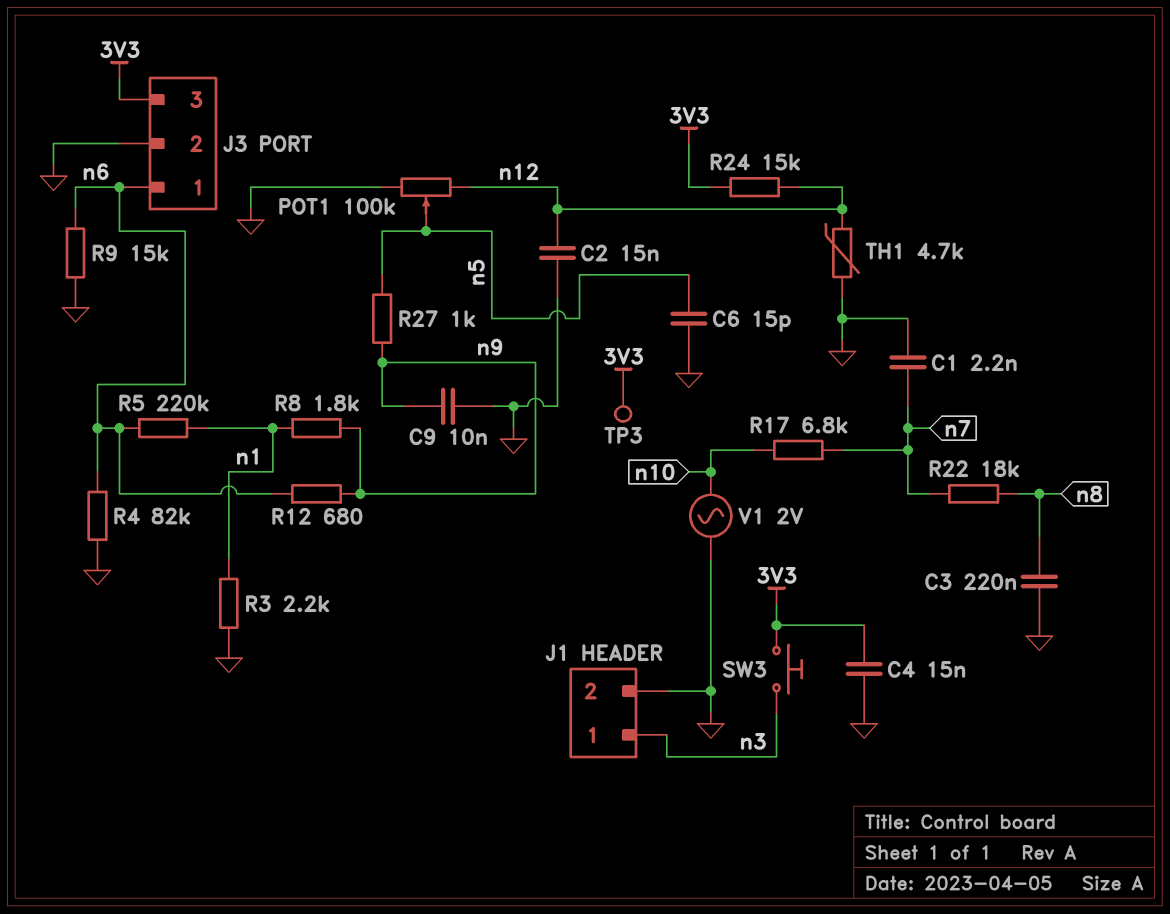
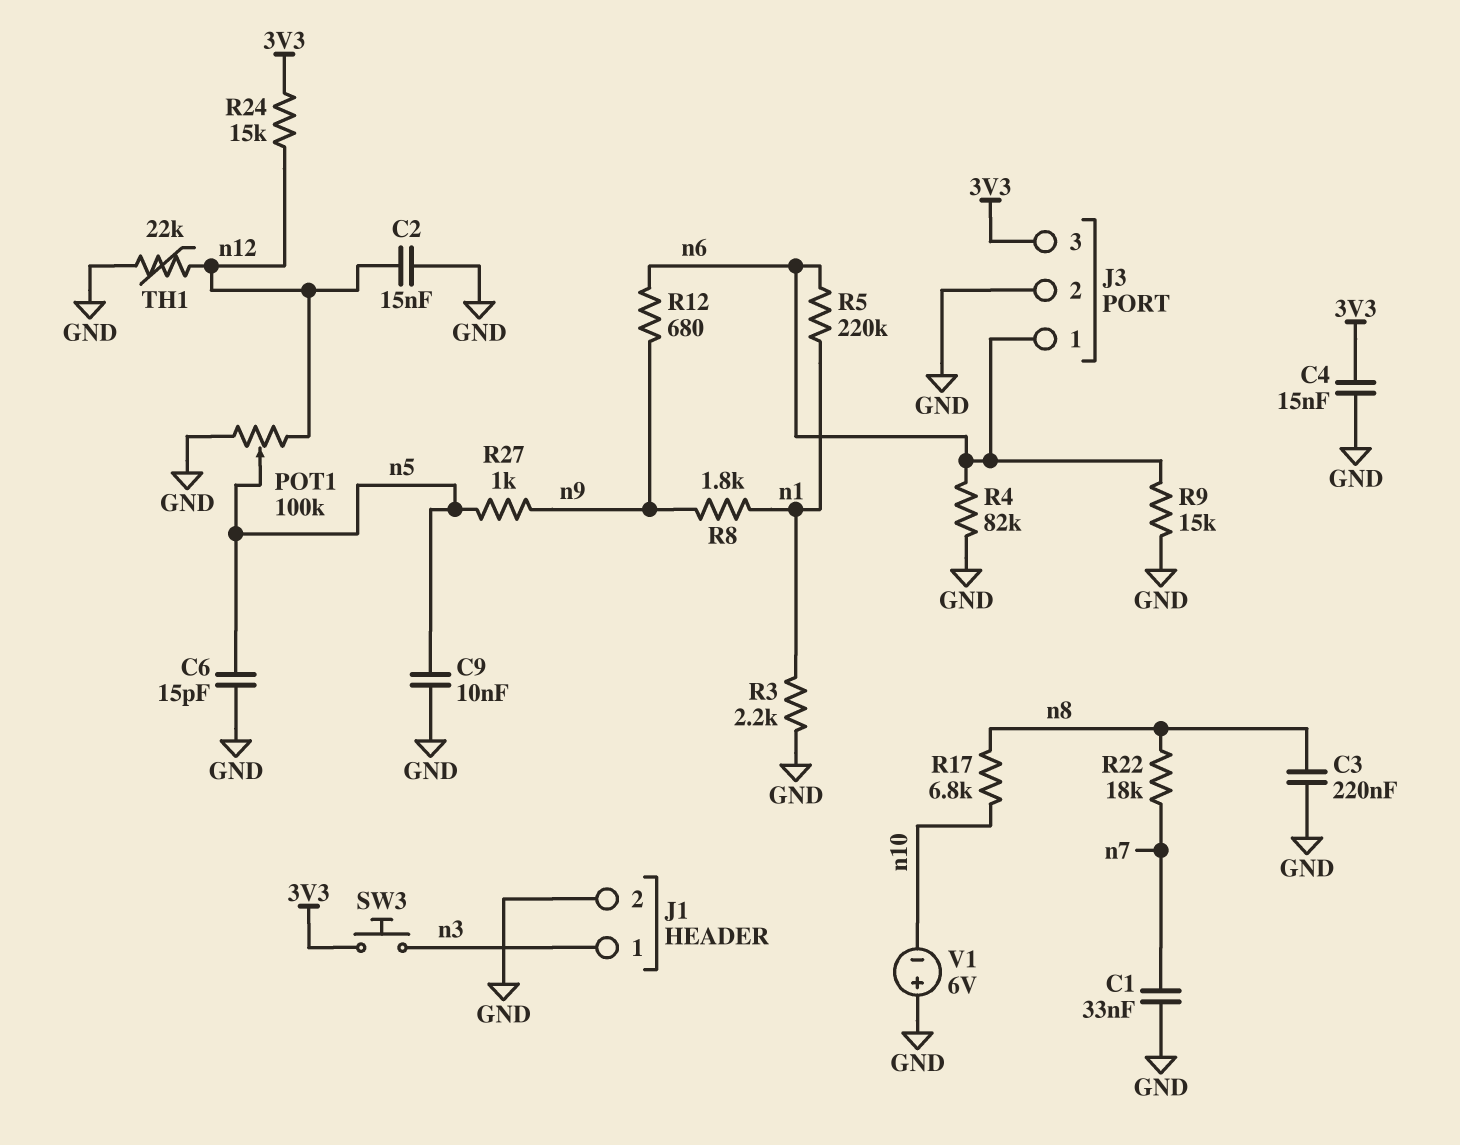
C1: 2.2nF (GND, n7) -> 33nF (GND, n7)
C9: 10nF (GND, n9) -> 10nF (GND, n5)
R17: 6.8k (n7, n10) -> 6.8k (n8, n10)
TH1: 4.7k (GND, n12) -> 22k (GND, n12)
TP3: test point (3V3) -> none
V1: AC 2V (GND, n10) -> 6V (plus GND, minus n10)

